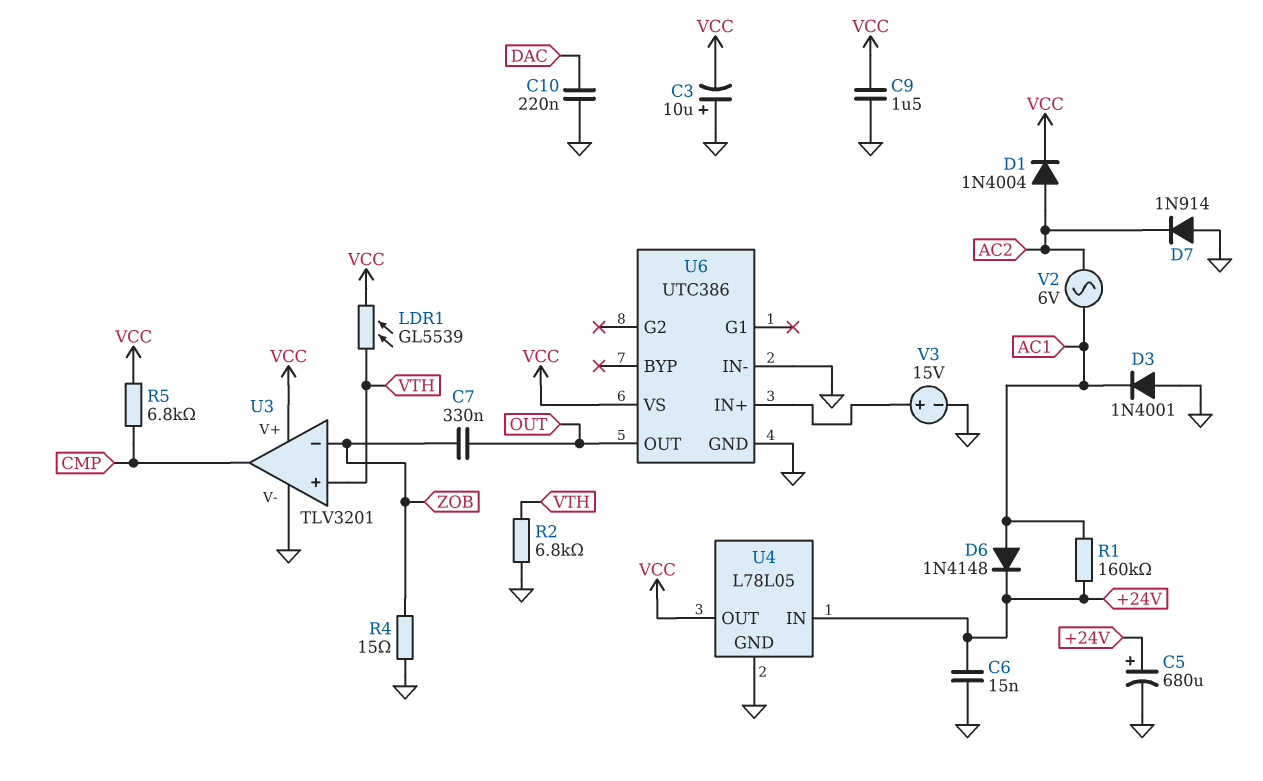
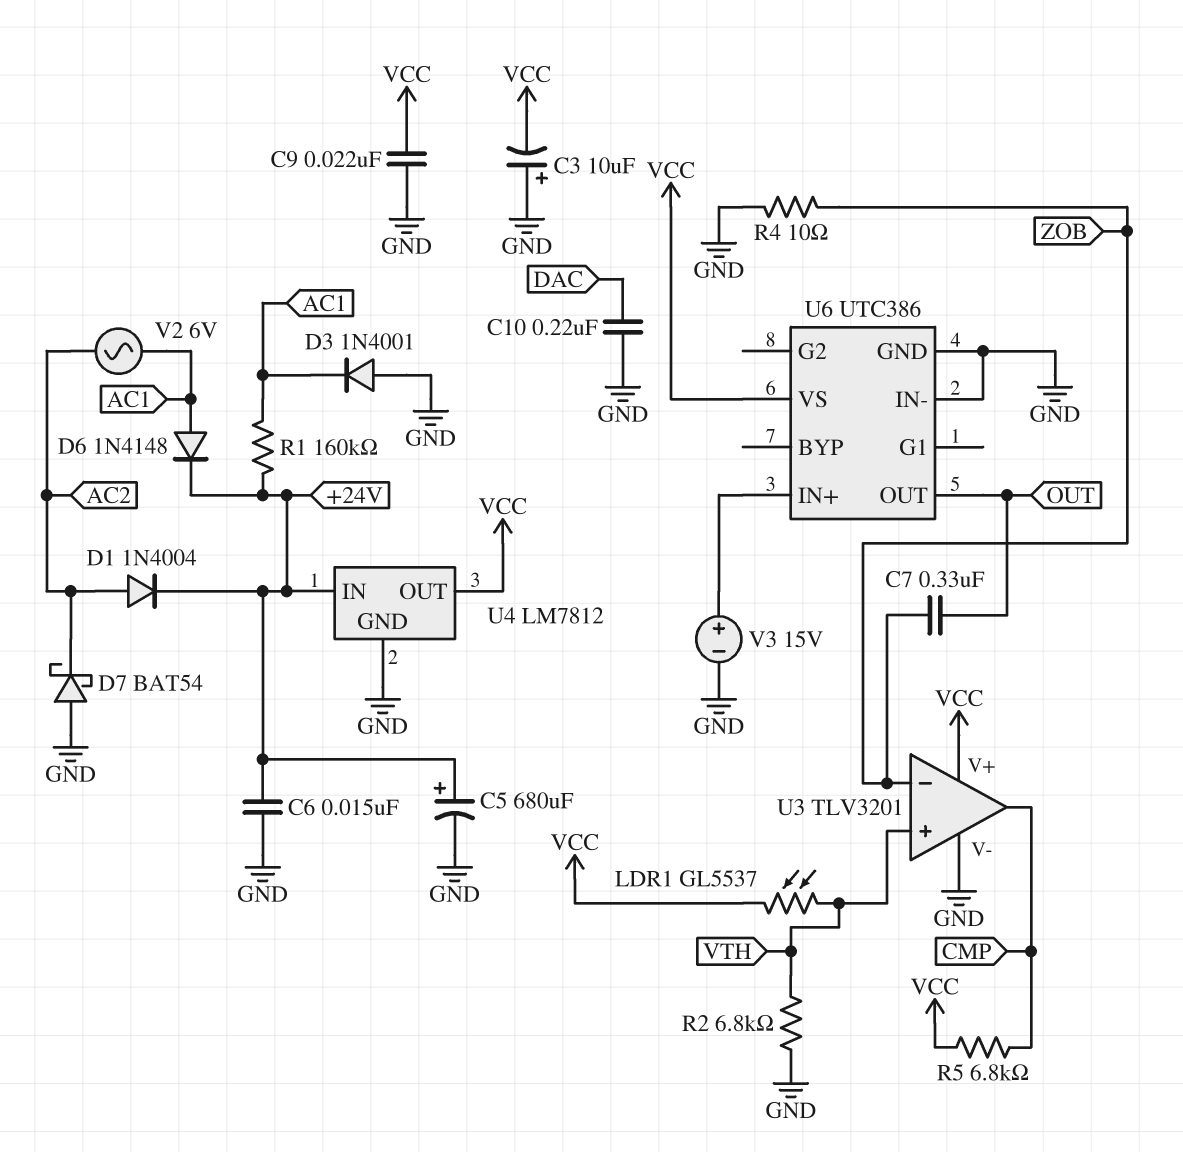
C9: 1.5uF (GND, VCC) -> 22nF (GND, VCC)
D1: diode 1N4004 (A AC2, K VCC) -> diode 1N4004 (A AC2, K +24V)
D7: diode 1N914 (A GND, K AC2) -> schottky BAT54 (A GND, K AC2)
LDR1: GL5539 (VCC, VTH) -> GL5537 (VCC, VTH)
R4: 15 (GND, ZOB) -> 10 (GND, ZOB)
U4: L78L05 -> LM7812

